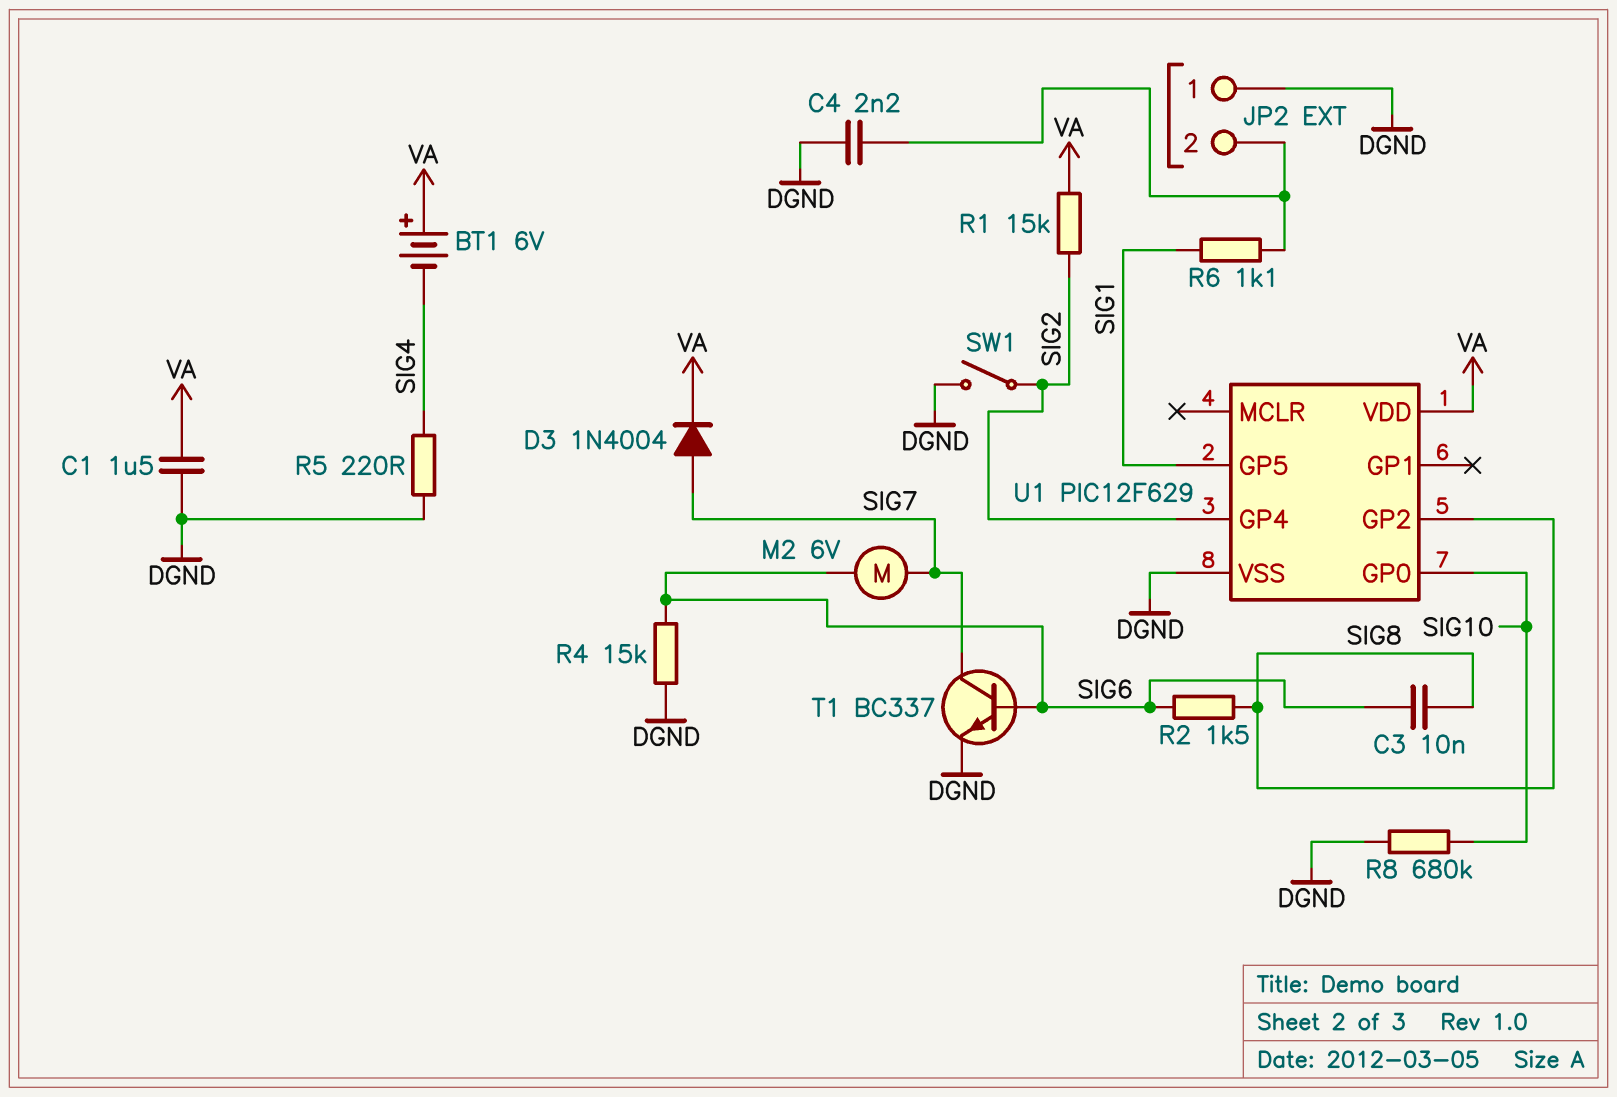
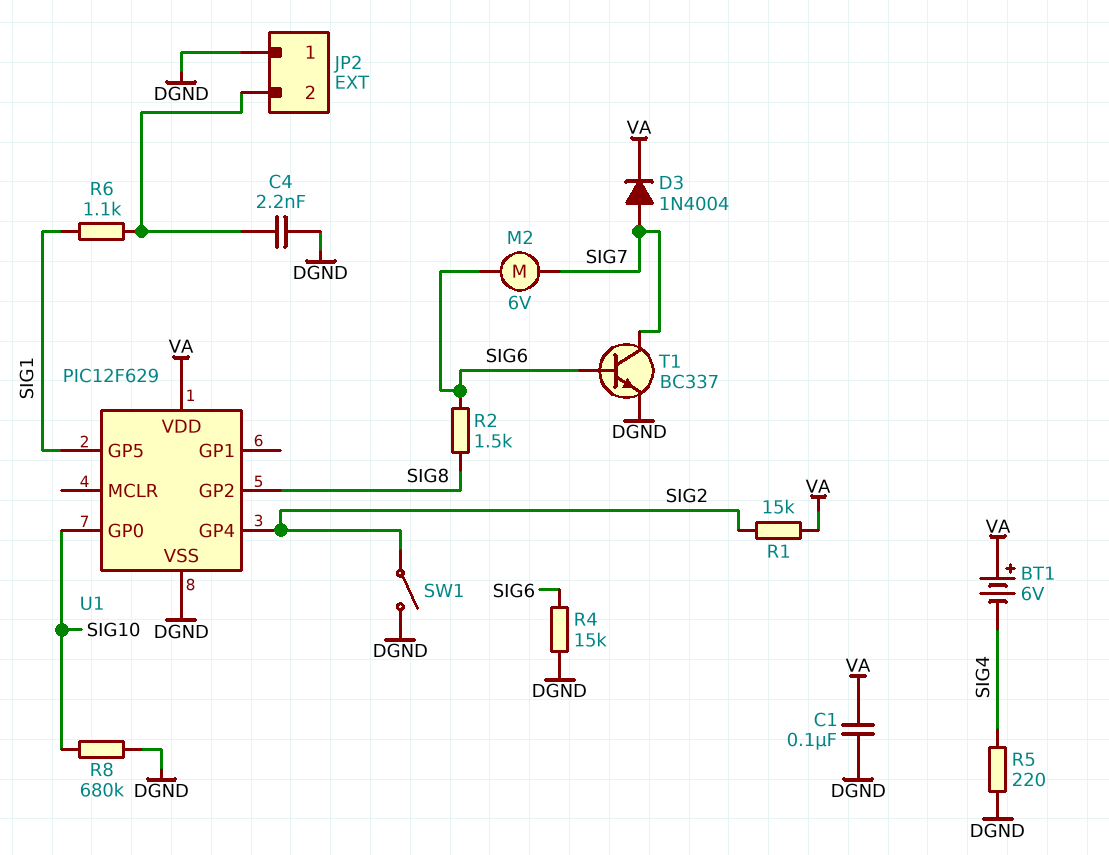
C1: 1.5uF (DGND, VA) -> 100nF (DGND, VA)
C3: 10nF (SIG6, SIG8) -> none

